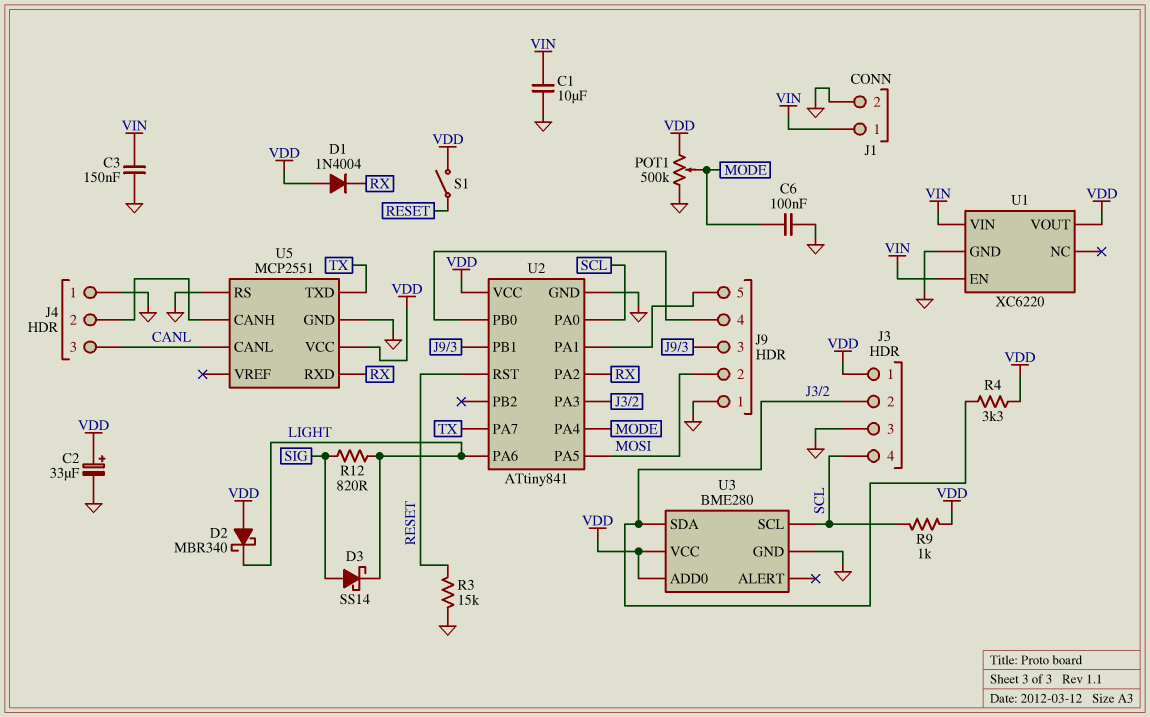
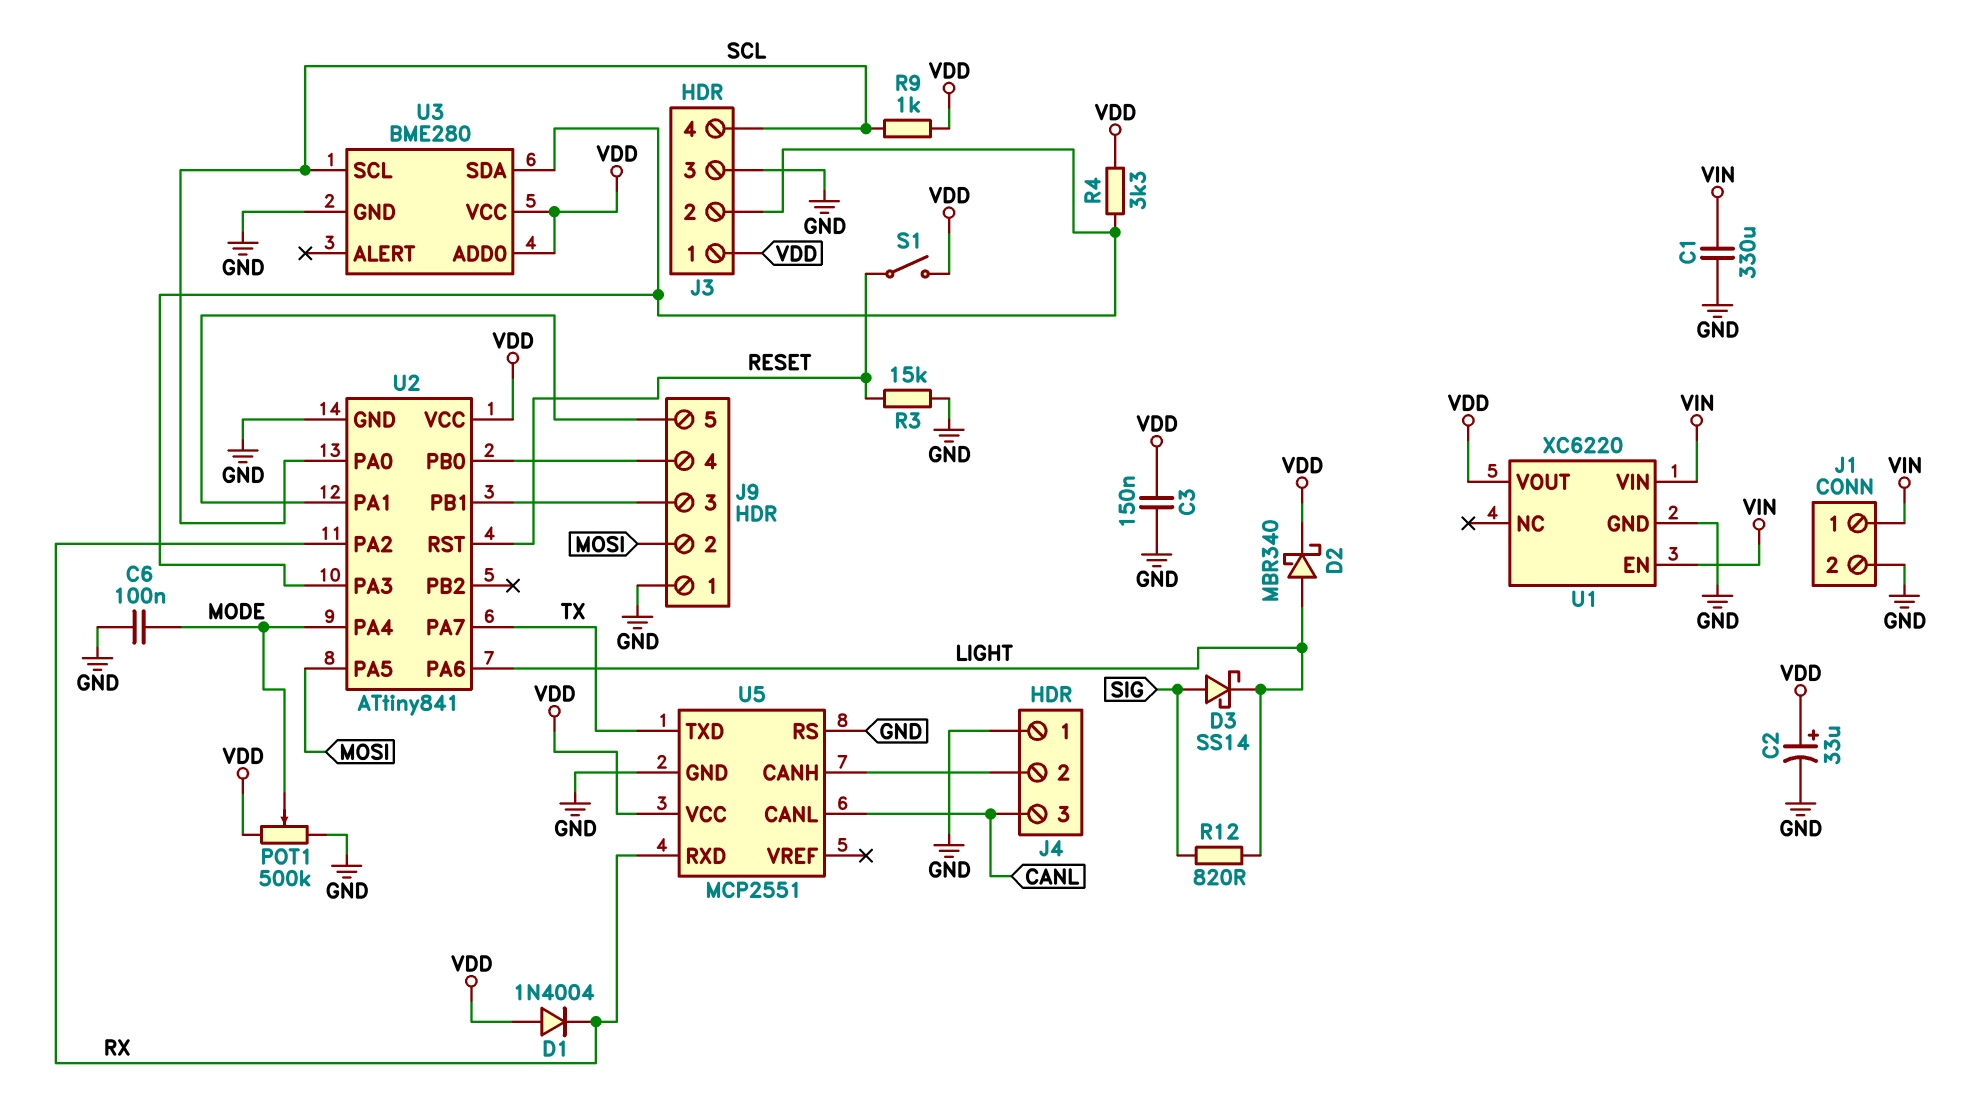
C1: 10uF (GND, VIN) -> 330uF (GND, VIN)
C3: 150nF (GND, VIN) -> 150nF (GND, VDD)
D2: schottky MBR340 (A VDD, K LIGHT) -> schottky MBR340 (A LIGHT, K VDD)

